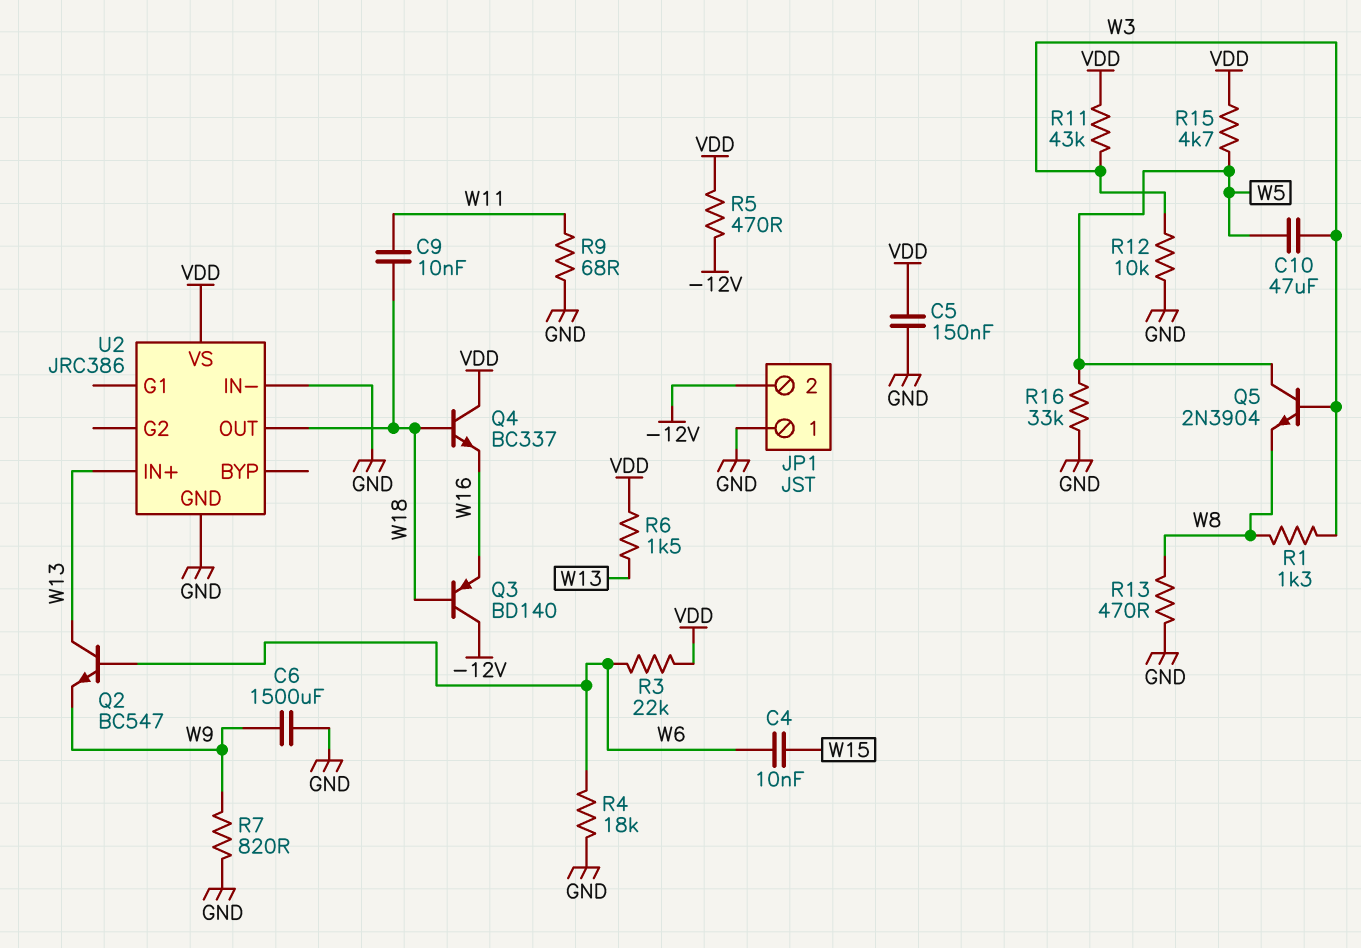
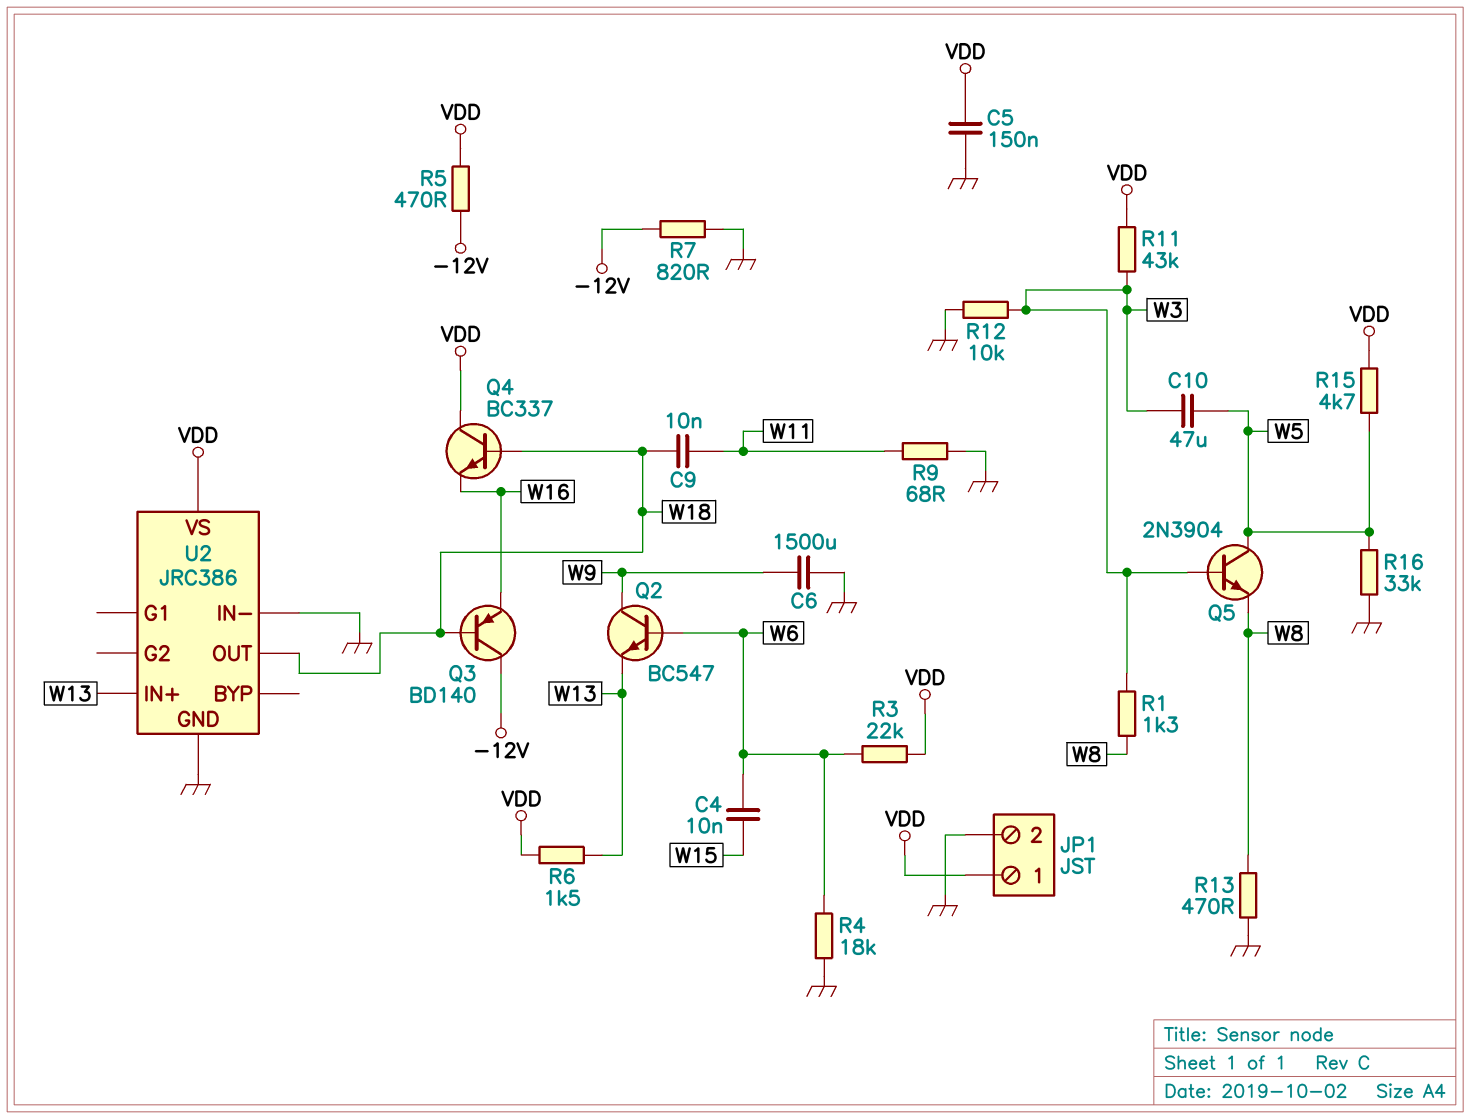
JP1 pin 1: GND -> VDD
JP1 pin 2: -12V -> GND
Q2: NPN BC547 (B W6, C W13, E W9) -> NPN BC547 (B W6, C W9, E W13)
R7: 820 (GND, W9) -> 820 (-12V, GND)

